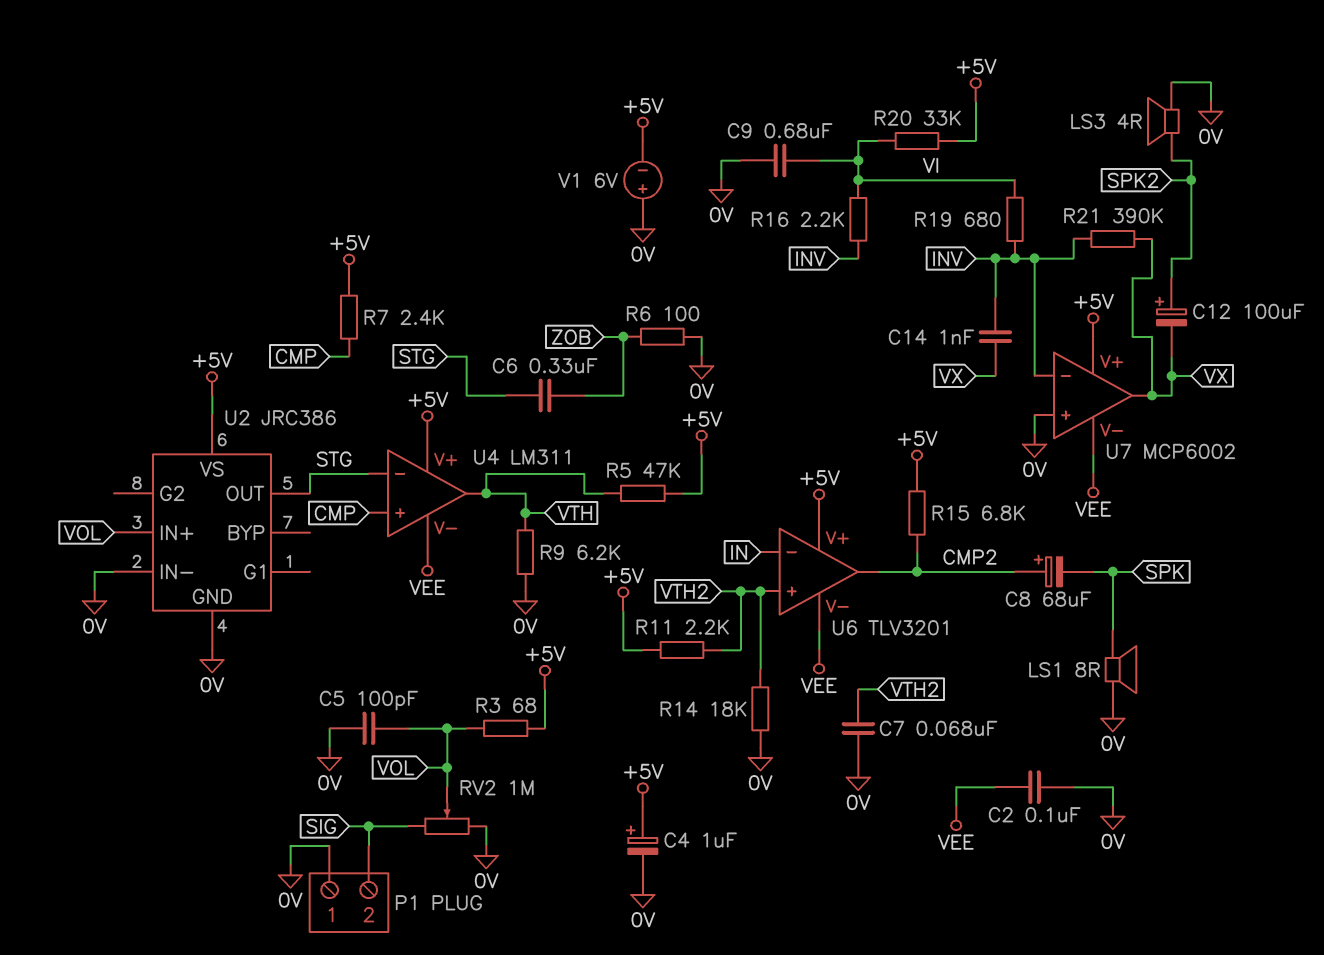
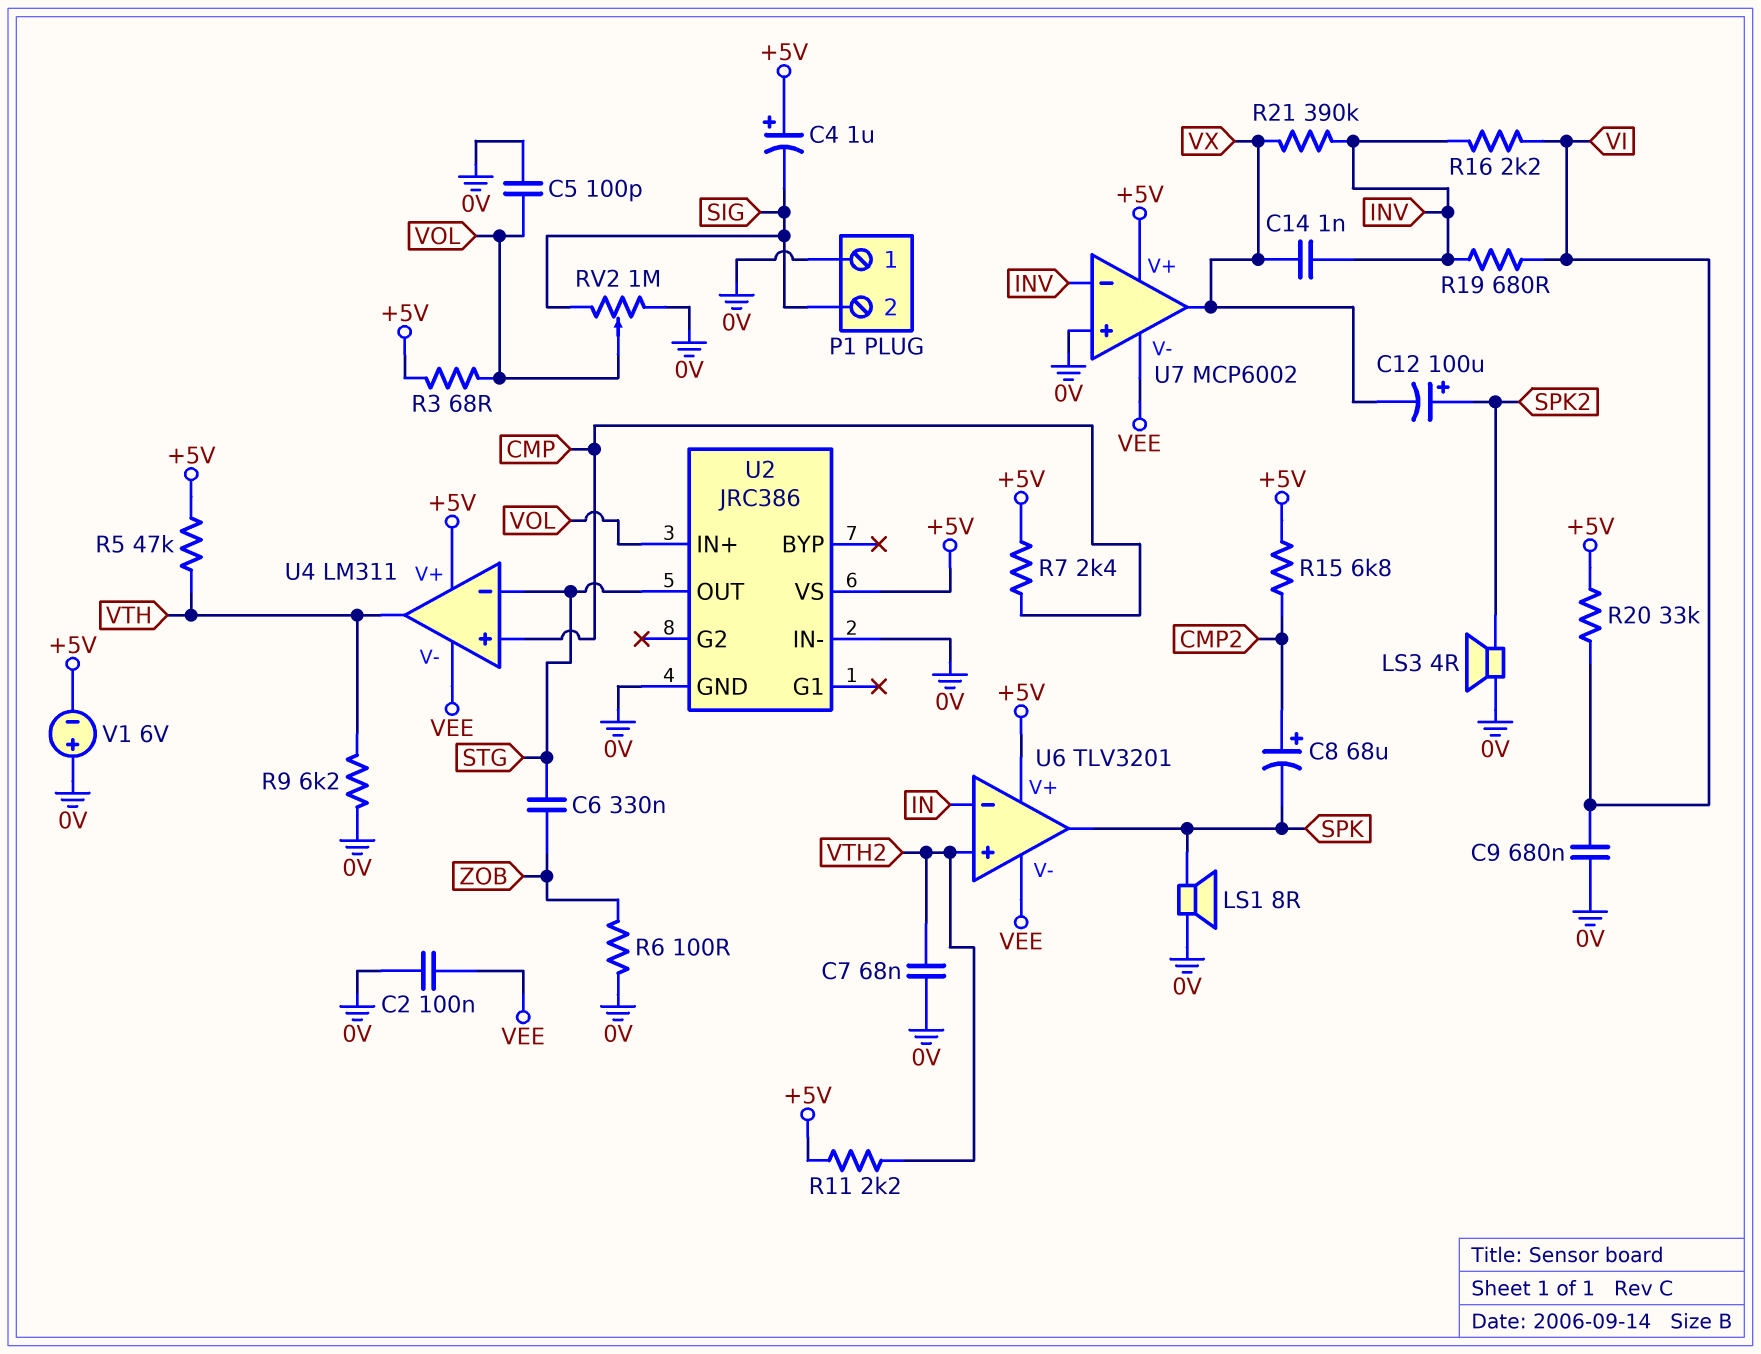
C4: 1uF (plus +5V, minus 0V) -> 1uF (plus +5V, minus SIG)
R14: 18k (0V, VTH2) -> none
U6 pin out: CMP2 -> SPK

